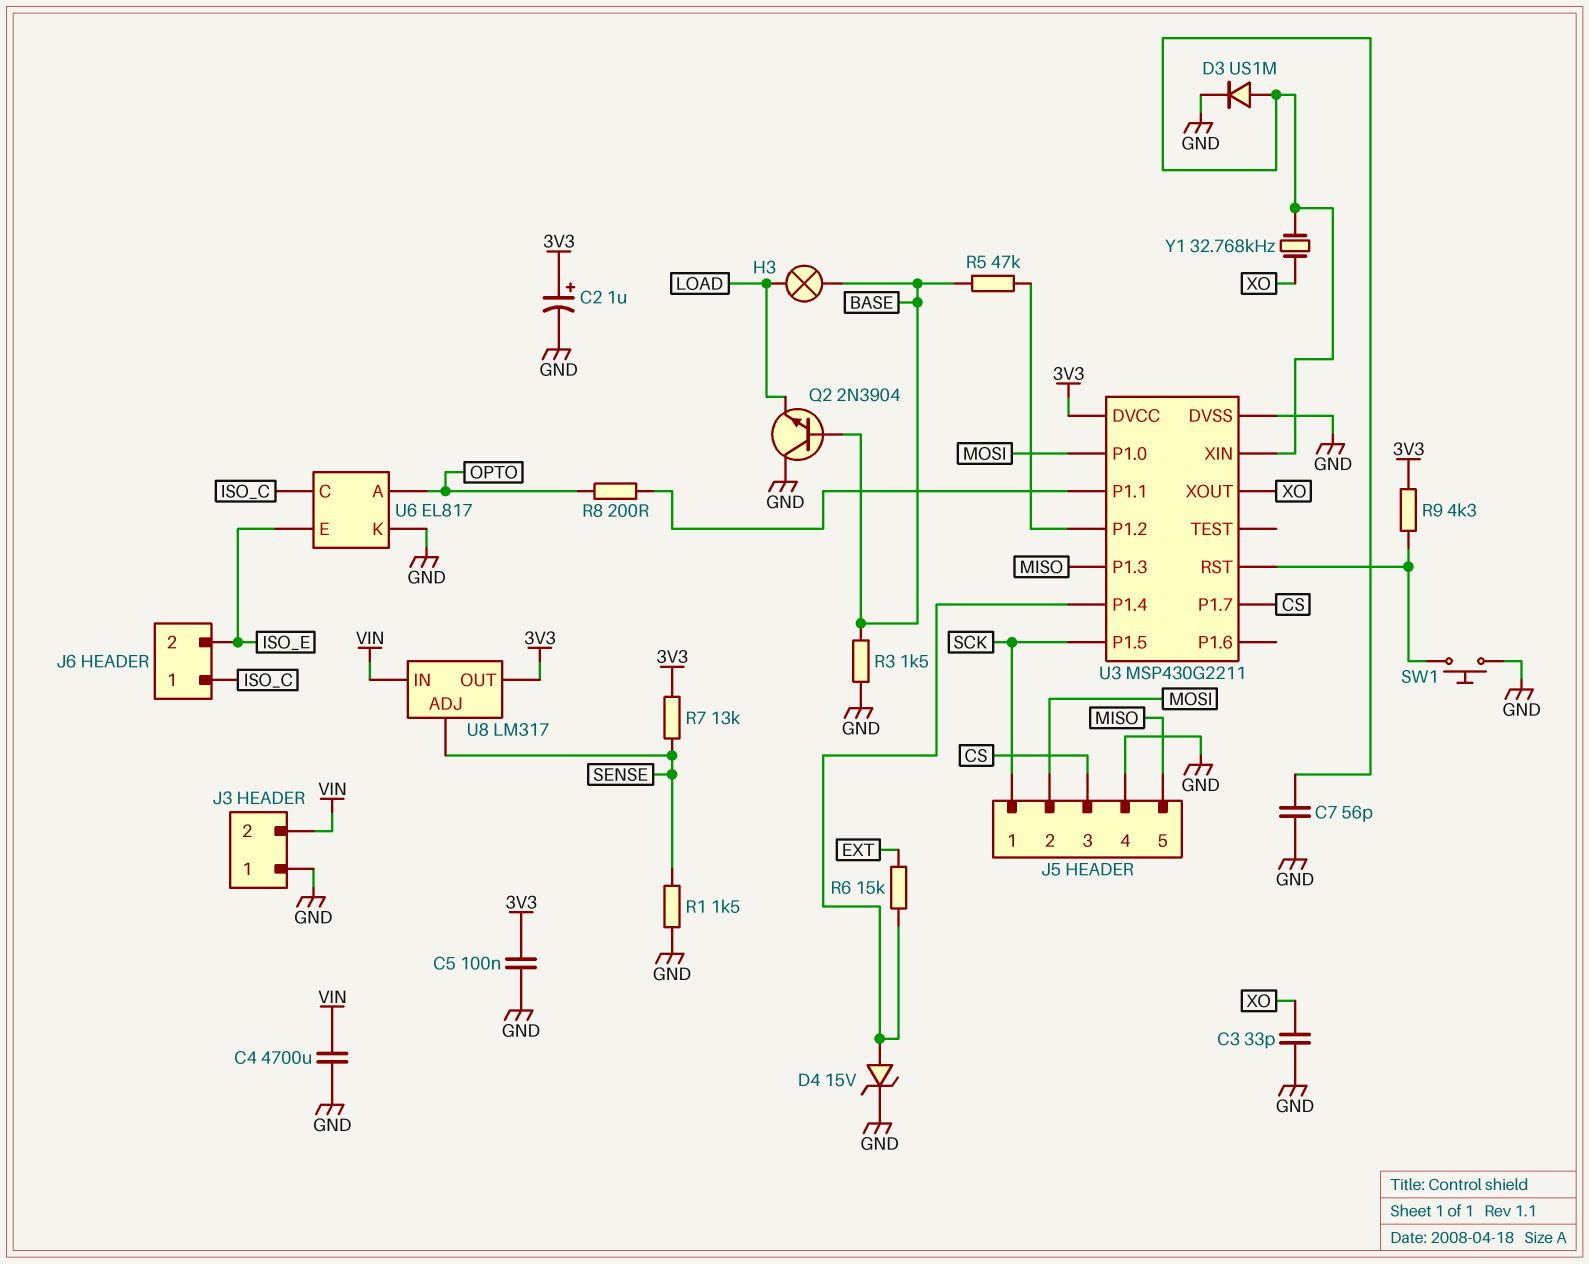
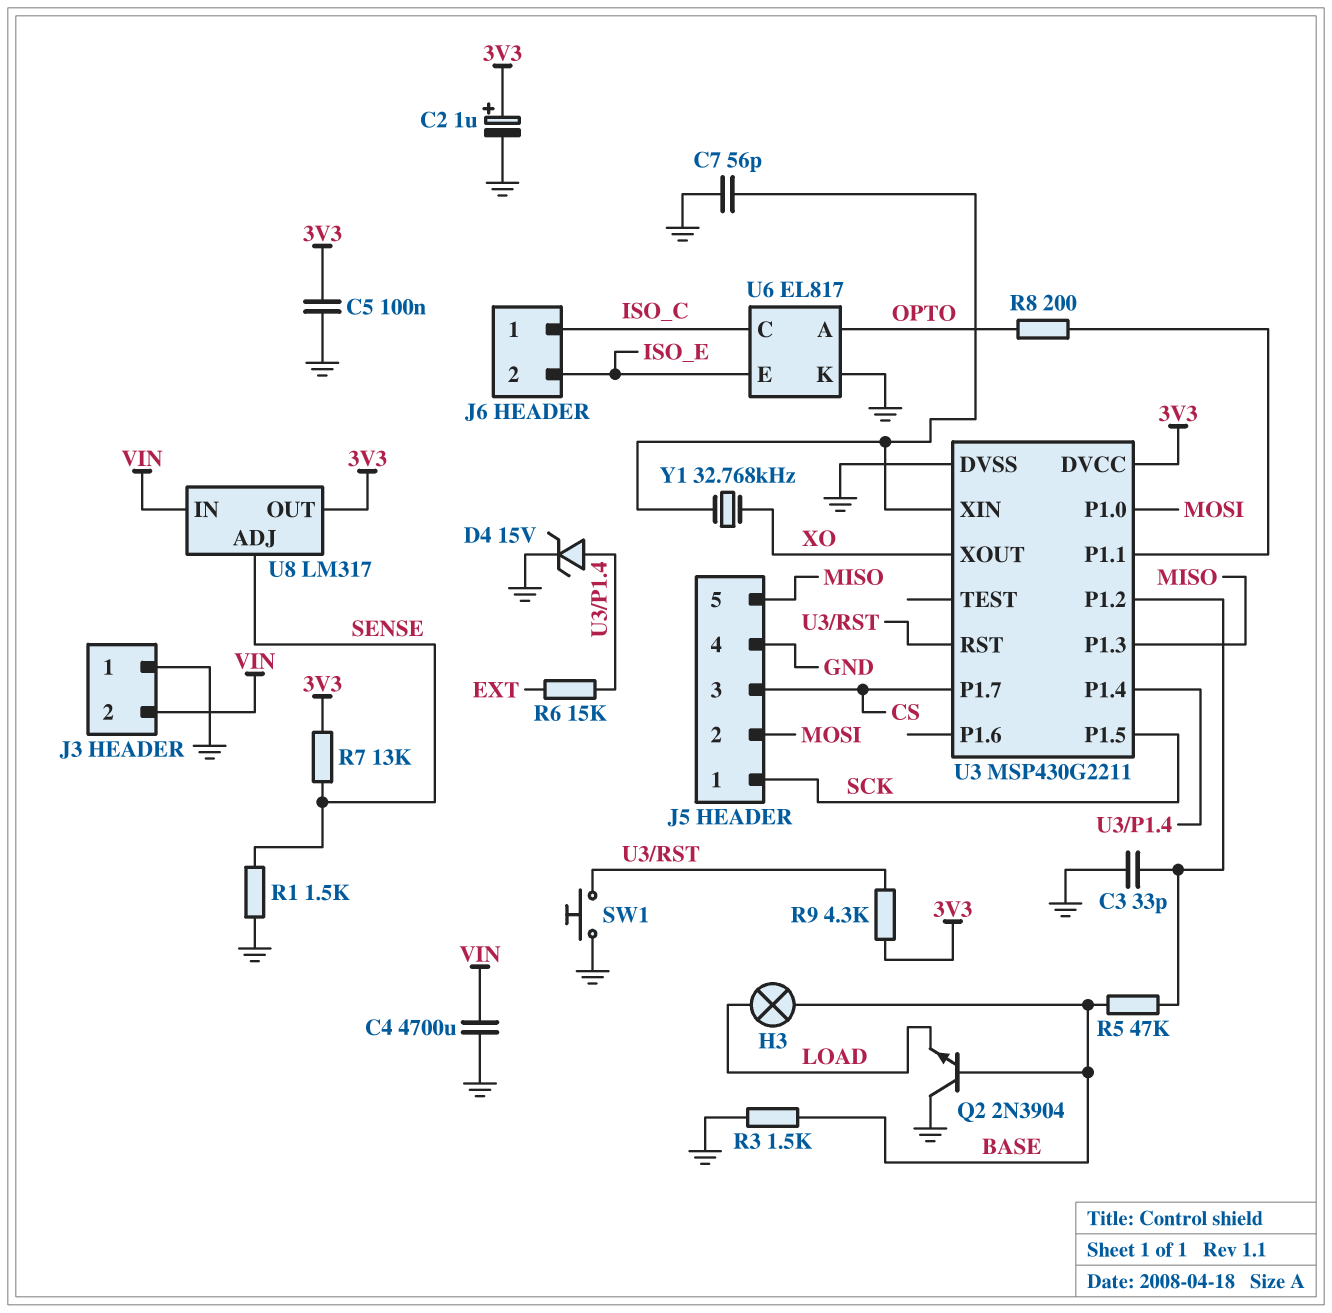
C3: 33pF (GND, XO) -> 33pF (GND, U3/P1.2)
D3: diode US1M (A U3/XIN, K GND) -> none

